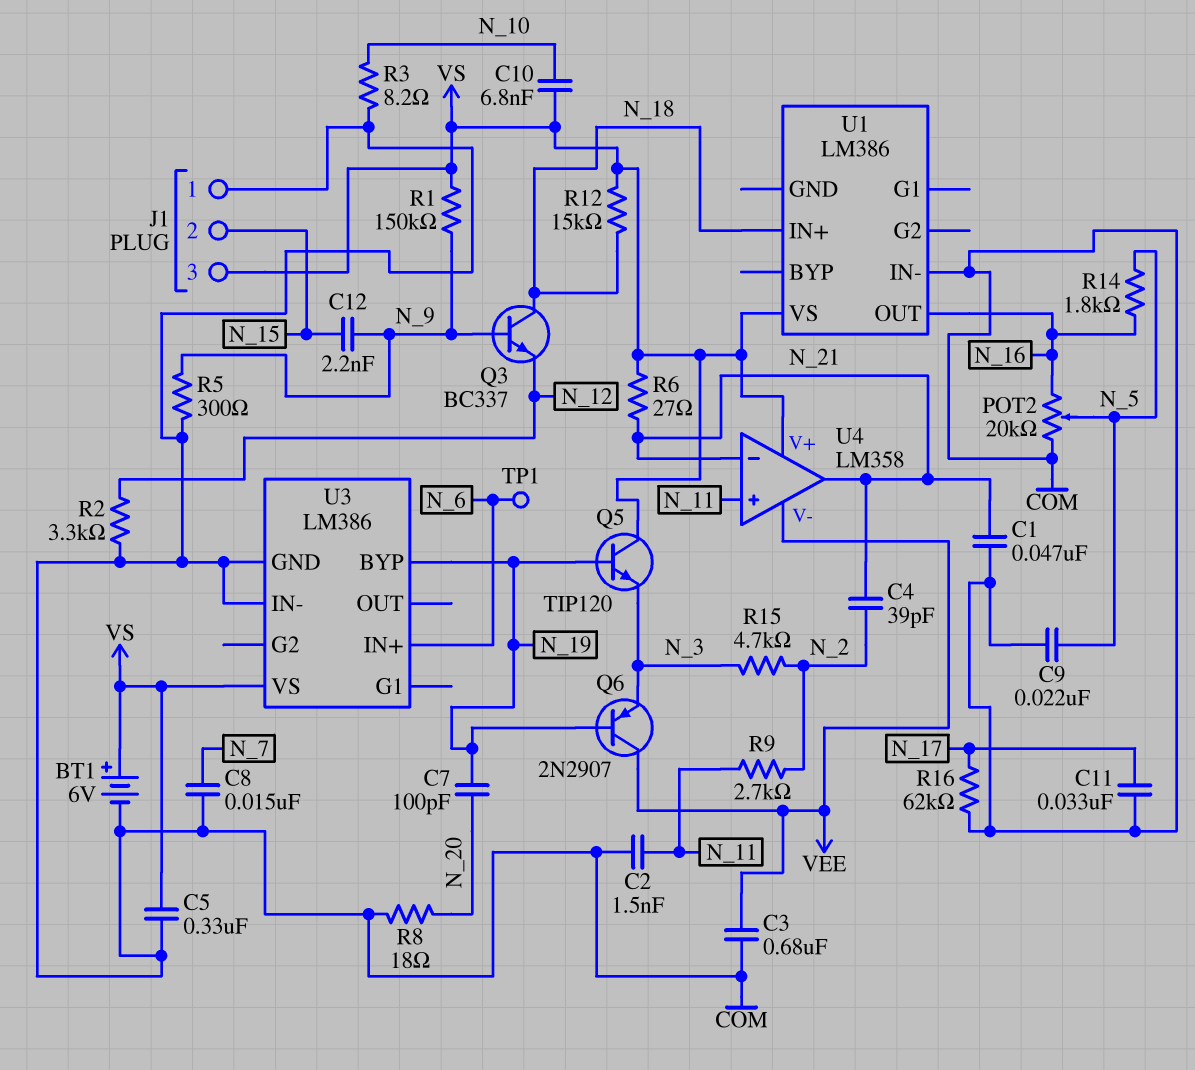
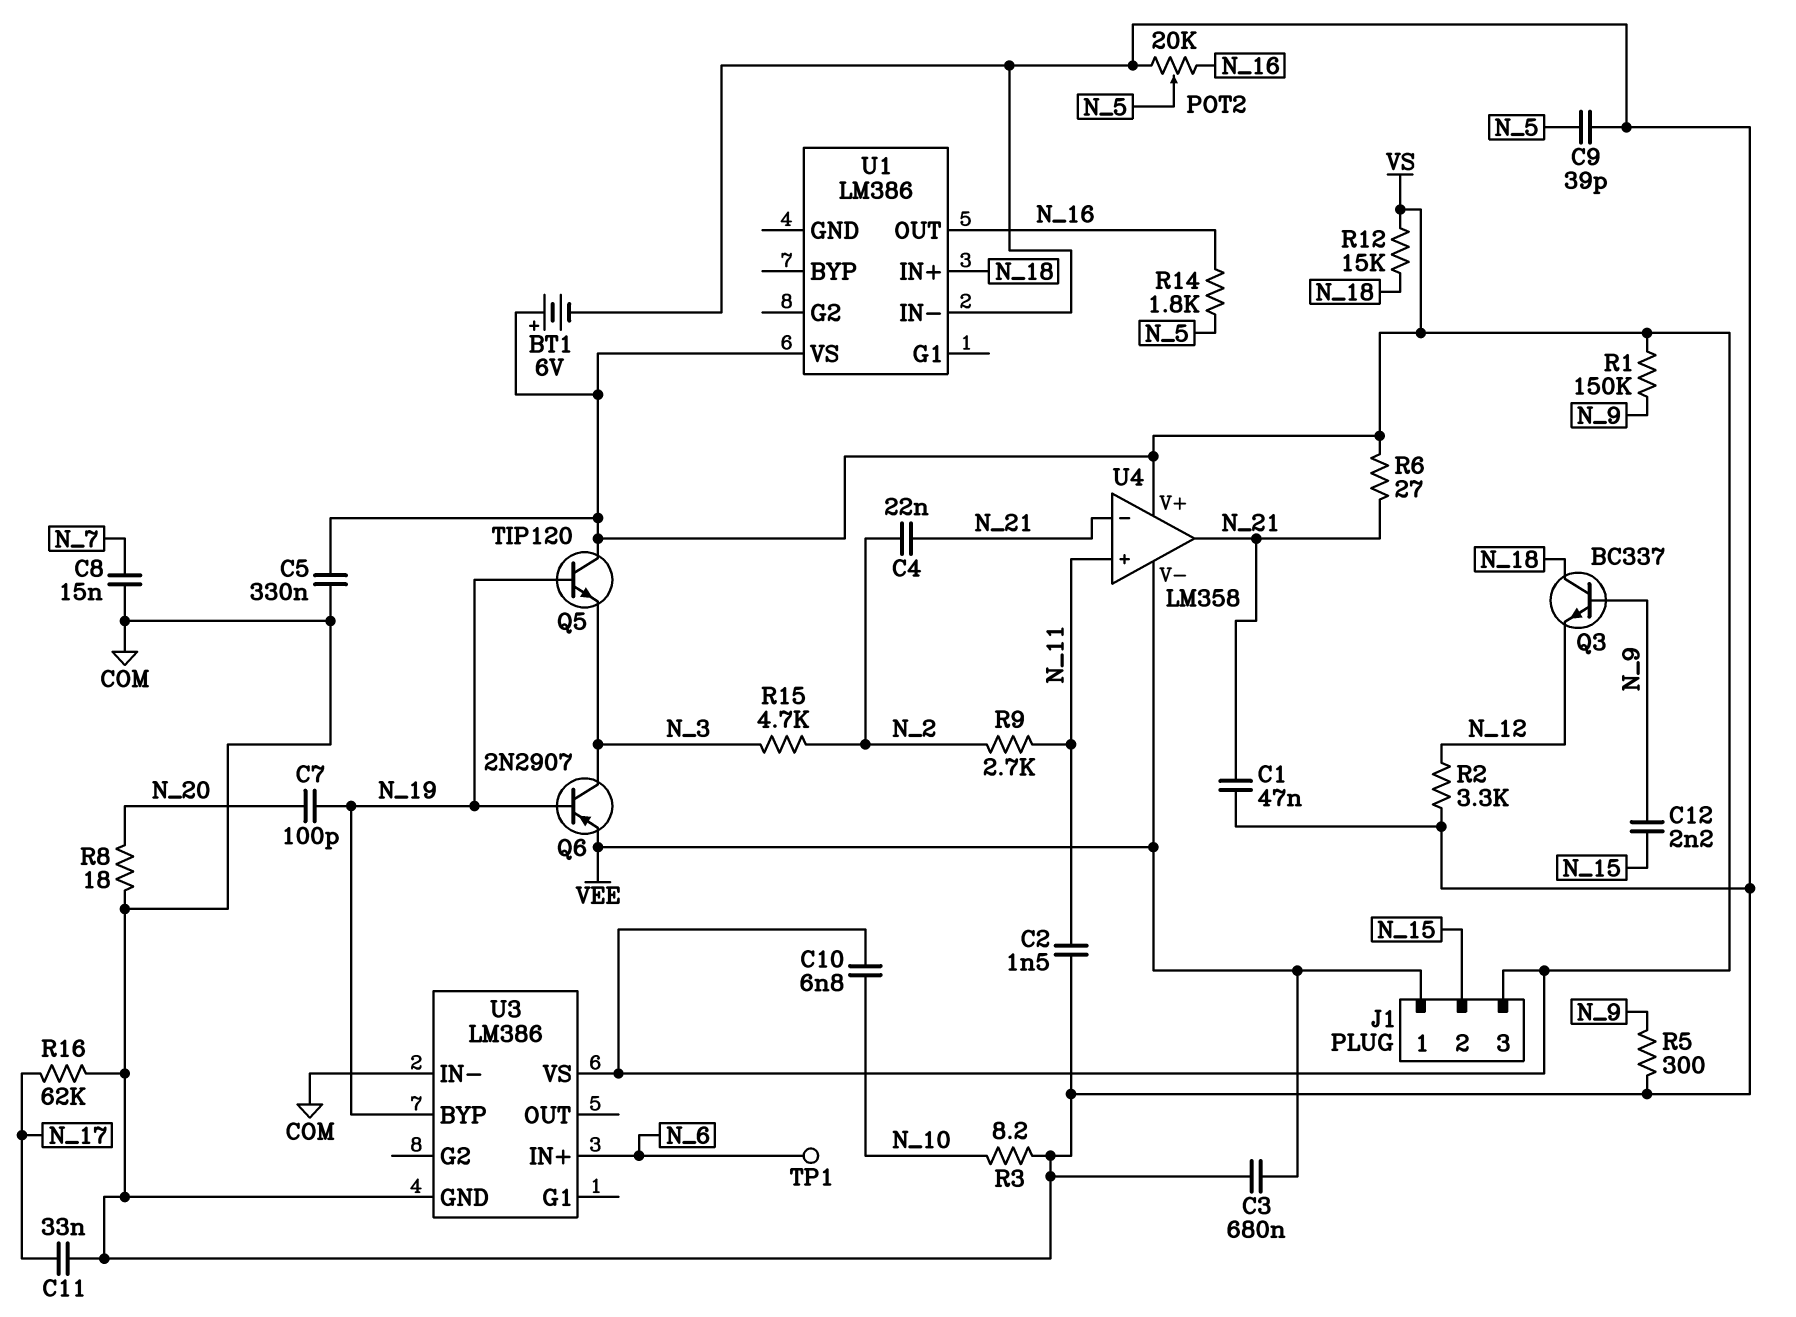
C4: 39pF (N_2, N_21) -> 22nF (N_2, N_21)
C9: 22nF (COM, N_5) -> 39pF (COM, N_5)
J1 pin 1: COM -> VEE
Q6: PNP 2N2907 (B N_19, C VEE, E N_3) -> PNP 2N2907 (B N_19, C N_3, E VEE)

